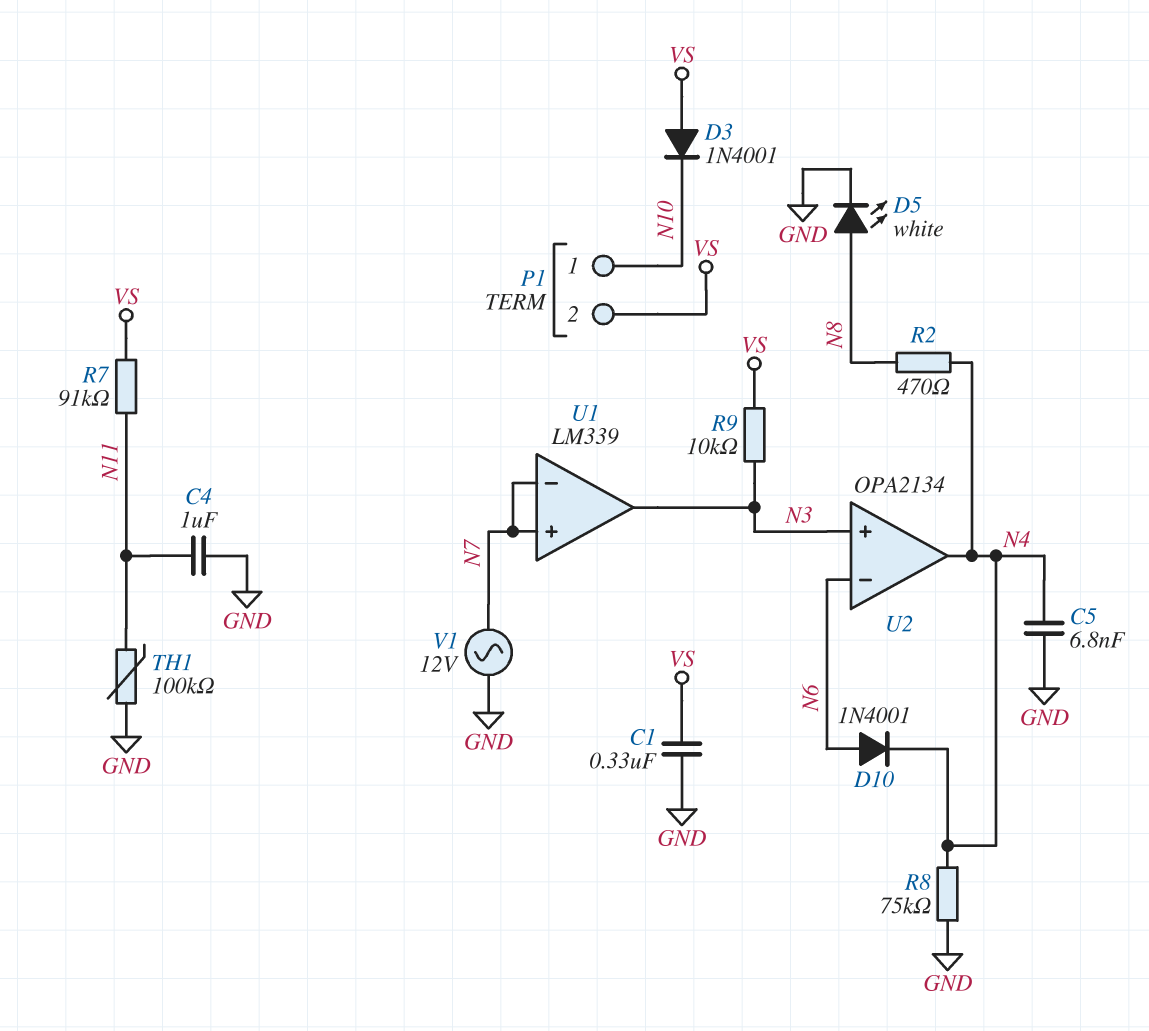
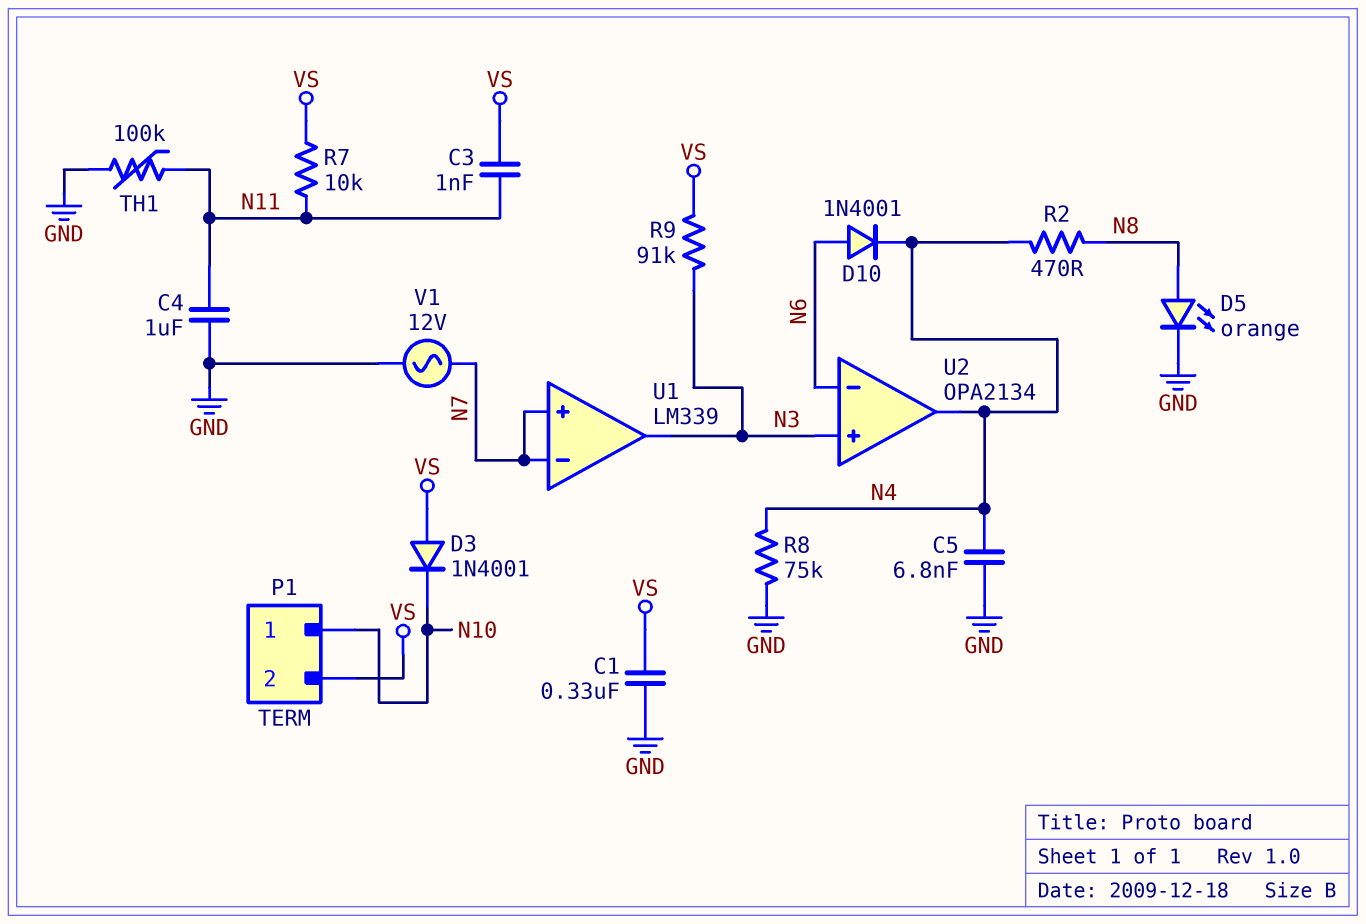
C3: none -> 1nF (N11, VS)
D5: LED white (A N8, K GND) -> LED orange (A N8, K GND)
R7: 91k (N11, VS) -> 10k (N11, VS)
R9: 10k (N3, VS) -> 91k (N3, VS)

